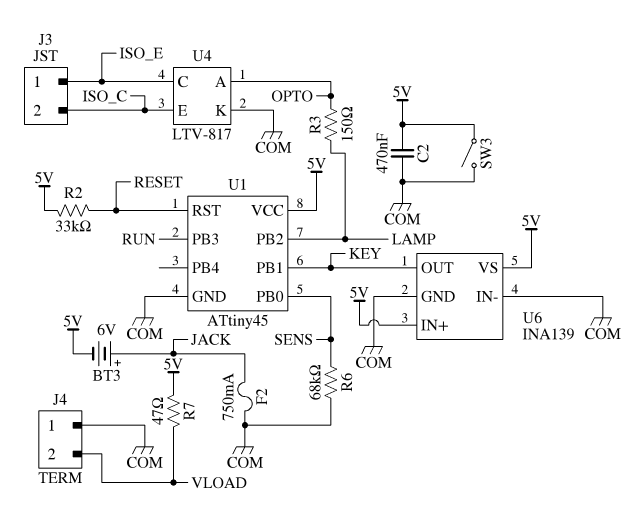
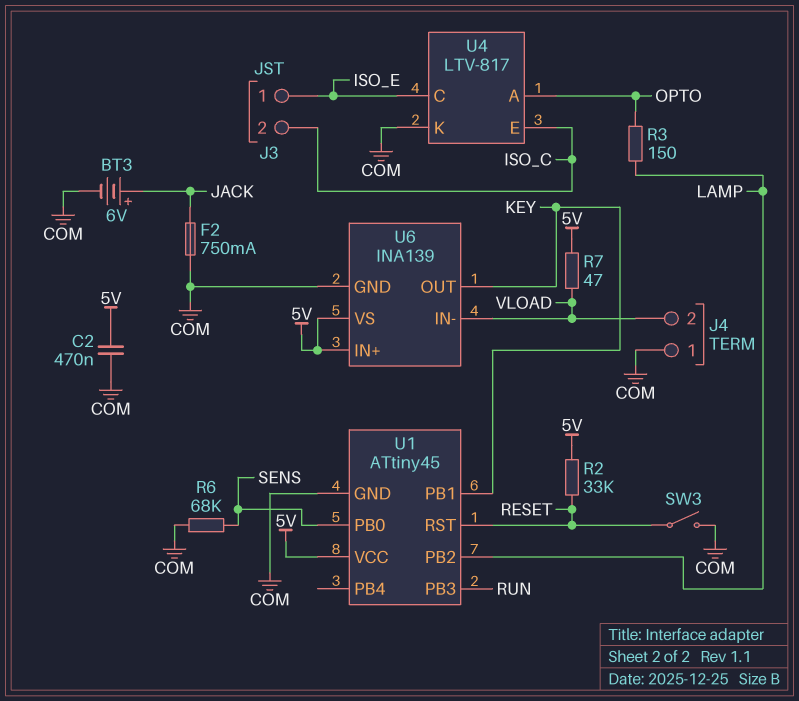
BT3: 6V (plus JACK, minus 5V) -> 6V (plus JACK, minus COM)
SW3: switch (5V, COM) -> switch (COM, RESET)
U6 pin IN-: COM -> VLOAD

